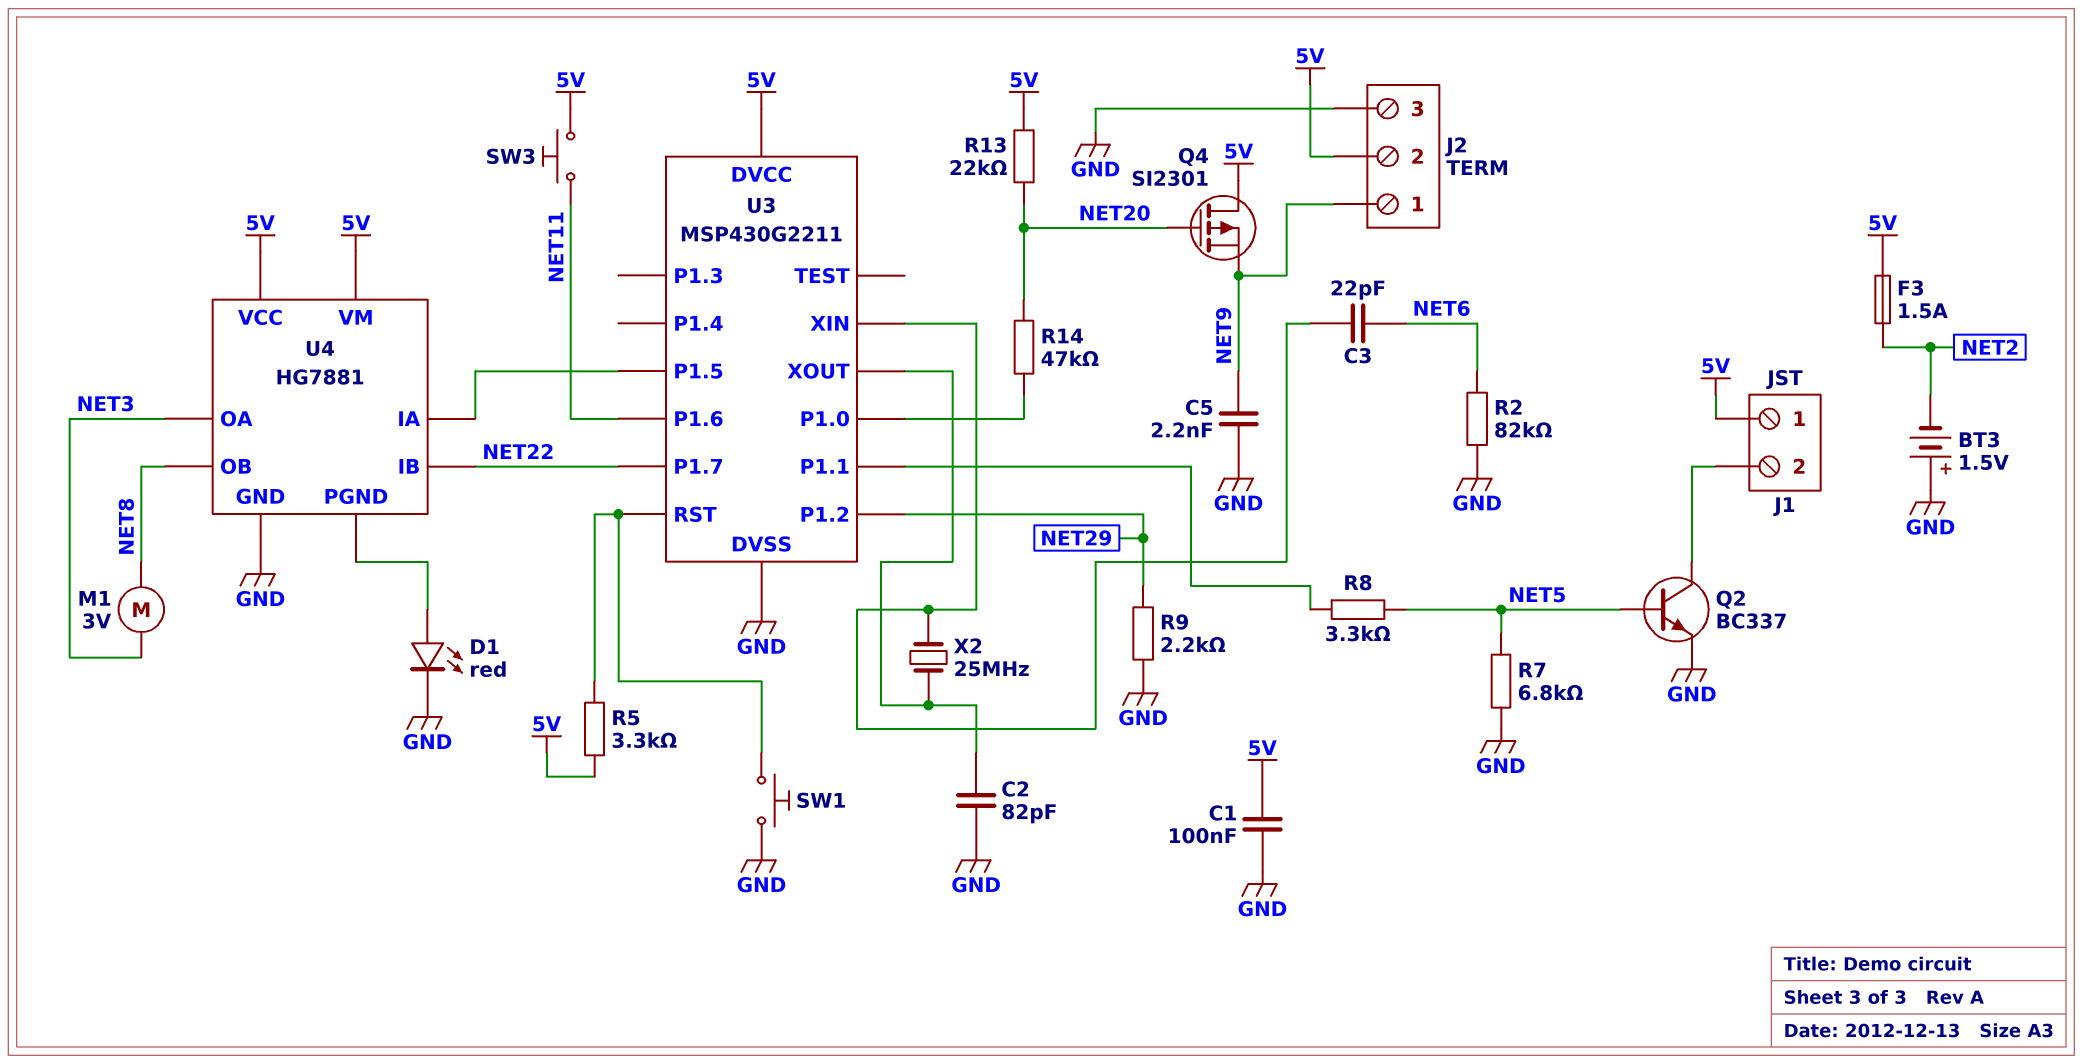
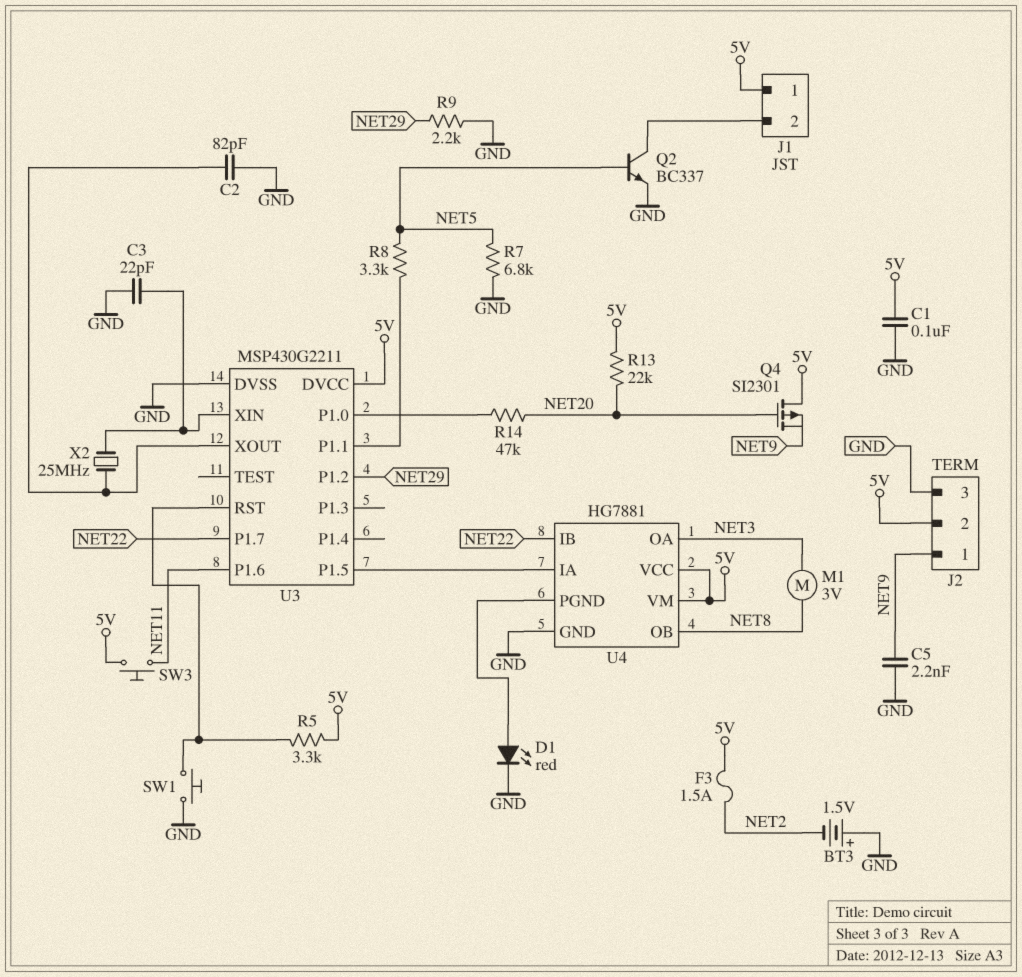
C3: 22pF (NET6, U3/XIN) -> 22pF (GND, U3/XIN)
R2: 82k (GND, NET6) -> none

